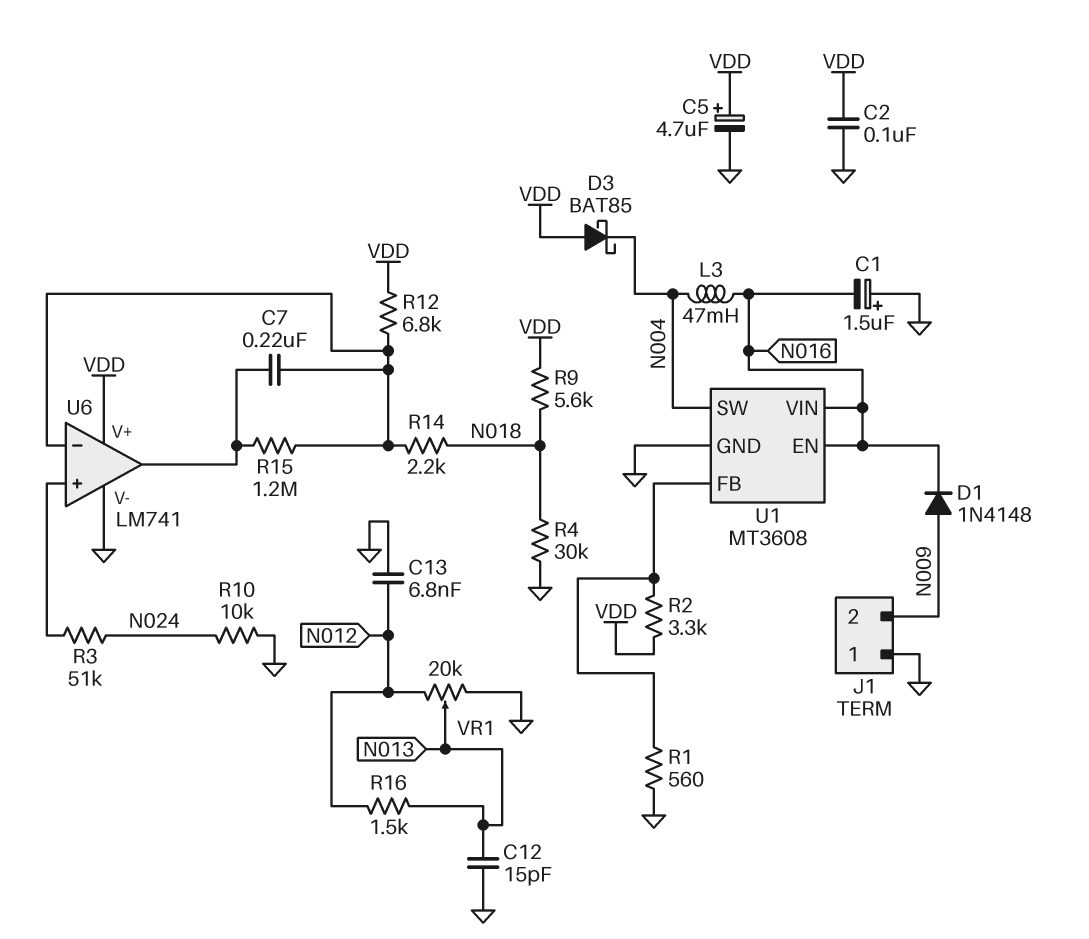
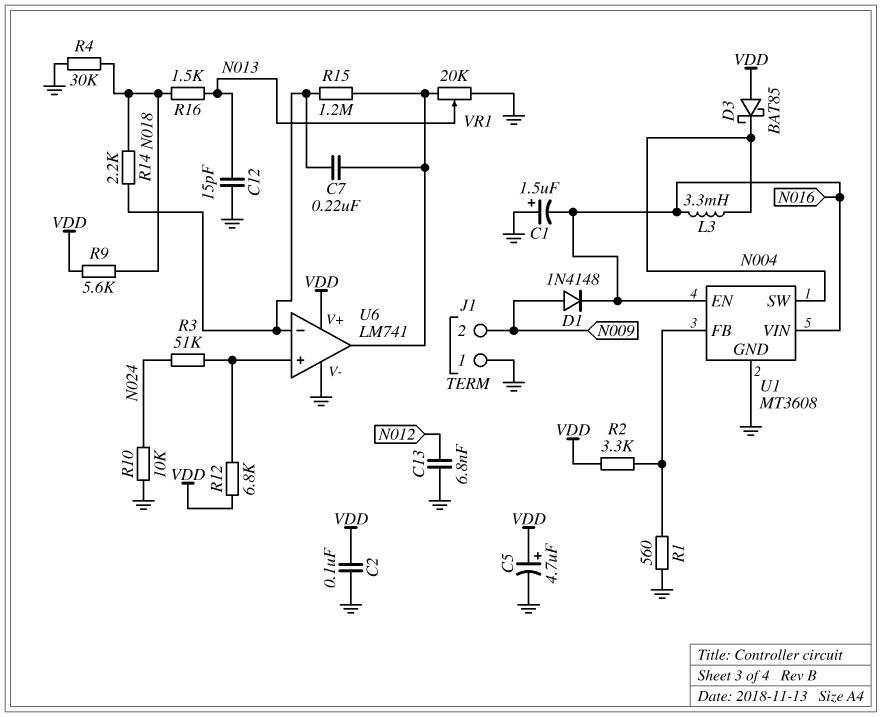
L3: 47mH (N004, N016) -> 3.3mH (N004, N016)
R12: 6.8k (U6/in-, VDD) -> 6.8k (U6/in+, VDD)
R16: 1.5k (N012, N013) -> 1.5k (N013, N018)
VR1: 20k (GND, N012, wiper N013) -> 20k (GND, U6/out, wiper N013)

